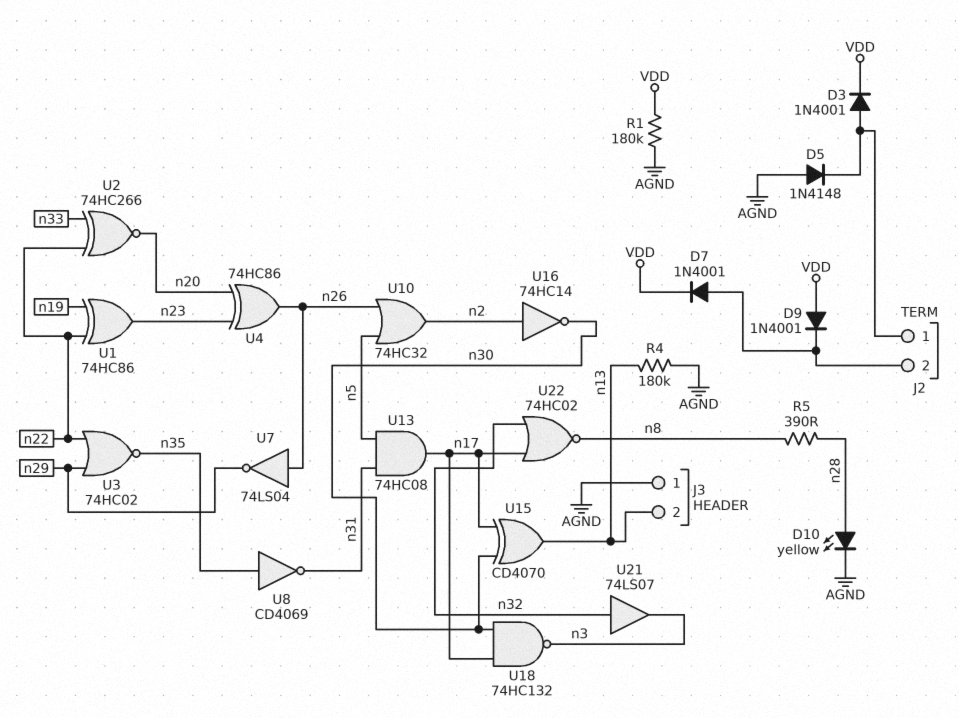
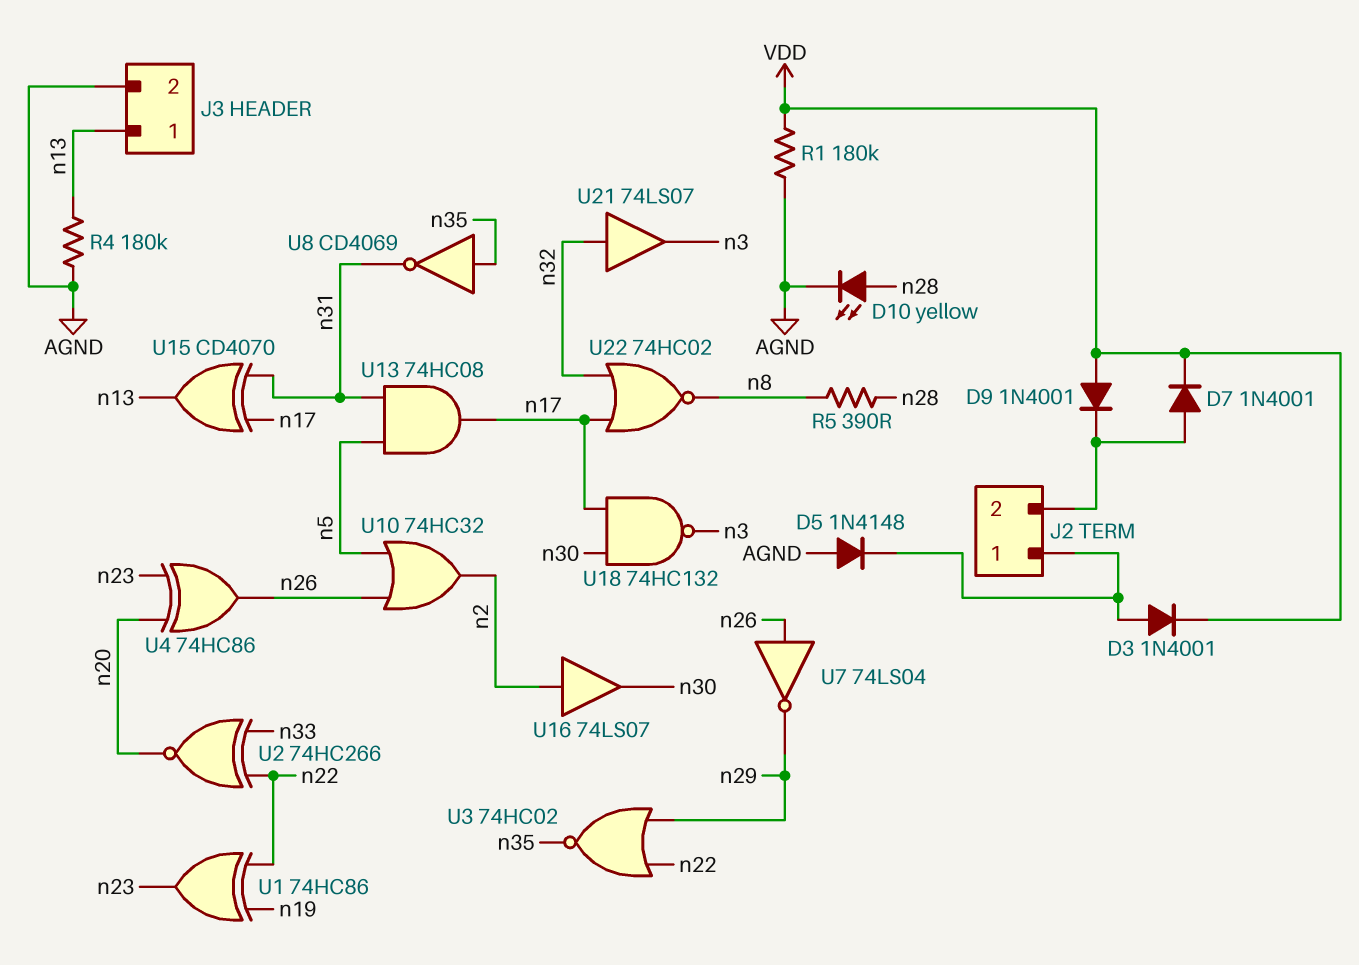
J3 pin 1: AGND -> n13
J3 pin 2: n13 -> AGND
U15: XOR CD4070 (in n17, in n30, out n13) -> XOR CD4070 (in n17, in n31, out n13)
U16: NOT 74HC14 (in n2, out n30) -> buffer 74LS07 (in n2, out n30)

